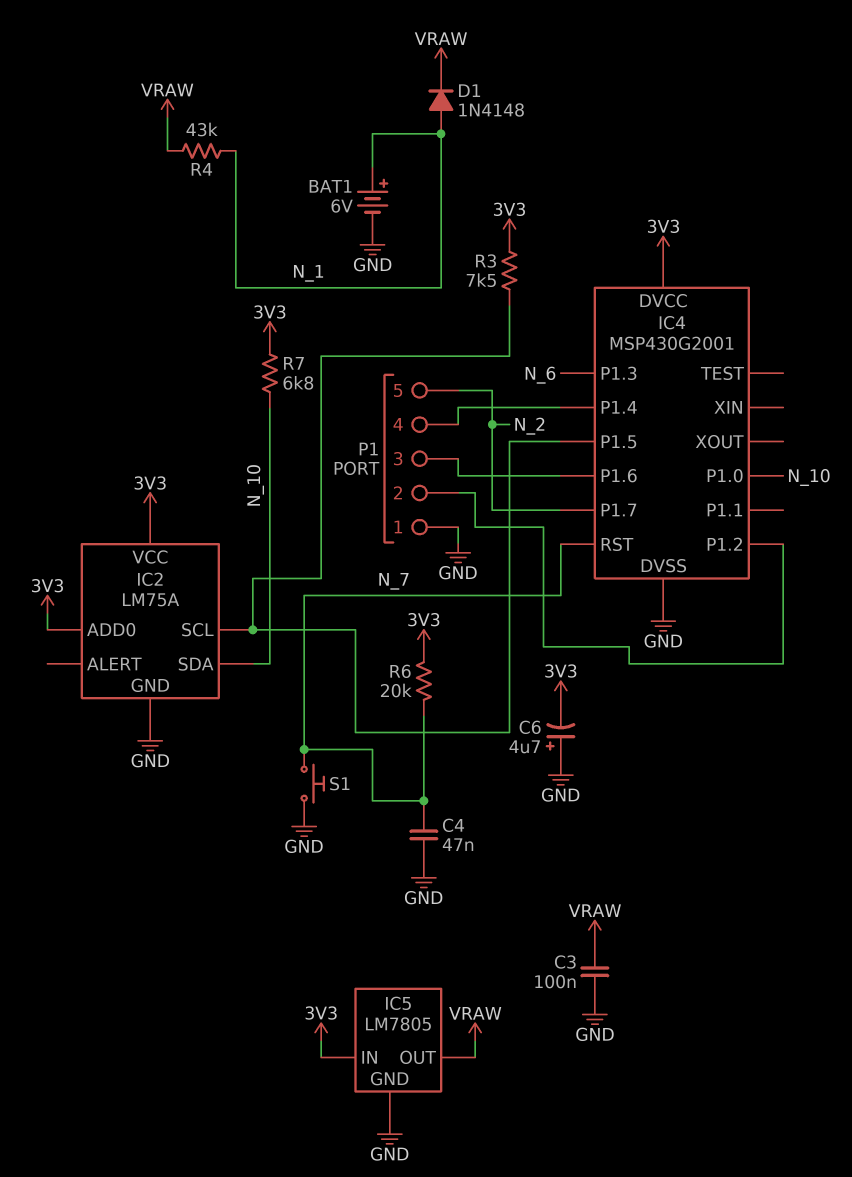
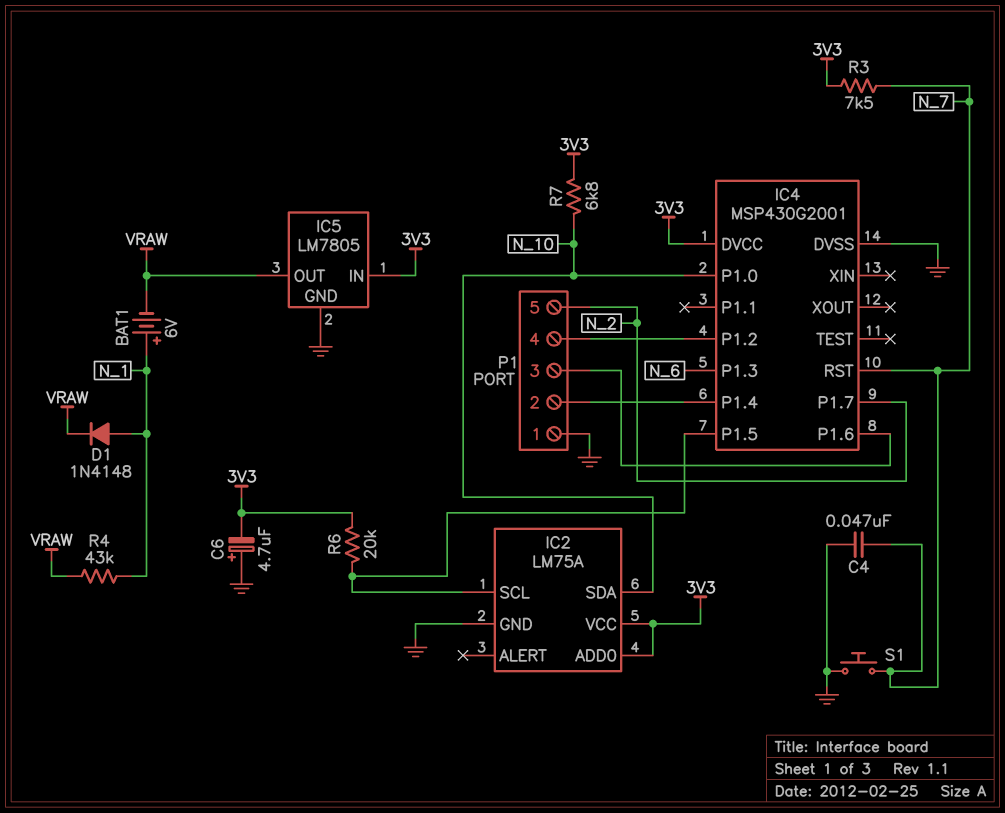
BAT1: 6V (plus N_1, minus GND) -> 6V (plus N_1, minus VRAW)
C3: 100nF (GND, VRAW) -> none
P1 pin 2: IC4/P1.2 -> IC4/P1.4
P1 pin 4: IC4/P1.4 -> IC4/P1.2
R3: 7.5k (3V3, IC2/SCL) -> 7.5k (3V3, N_7)
R6: 20k (3V3, N_7) -> 20k (3V3, IC2/SCL)

